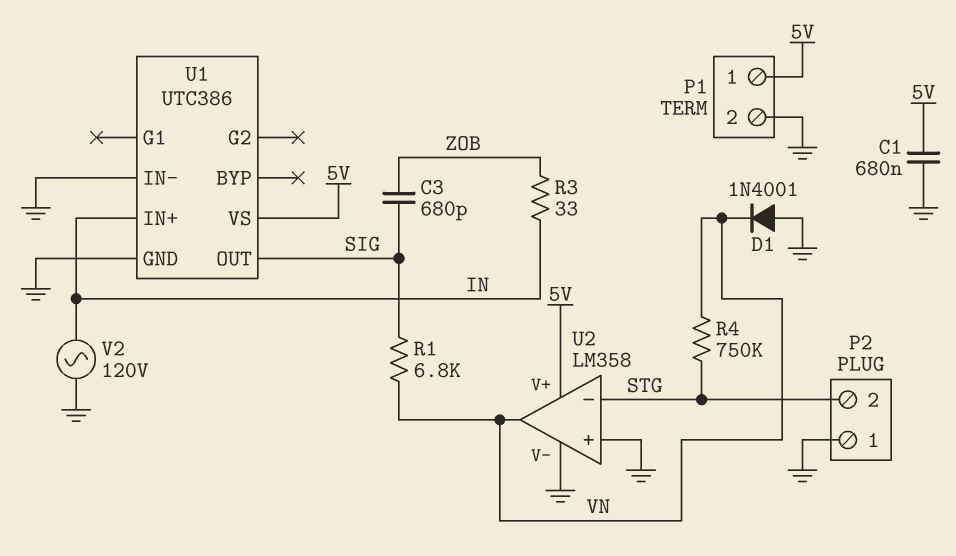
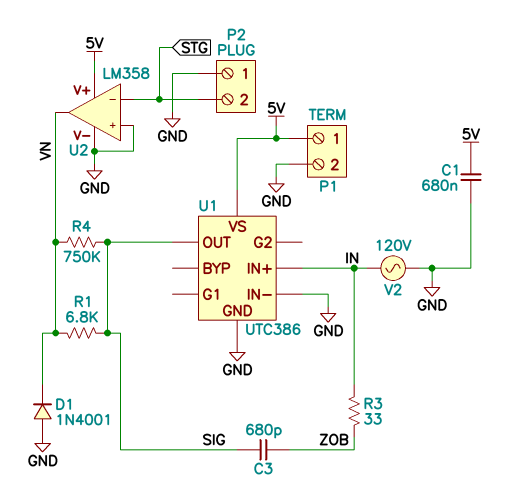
R4: 750k (STG, VN) -> 750k (SIG, VN)

